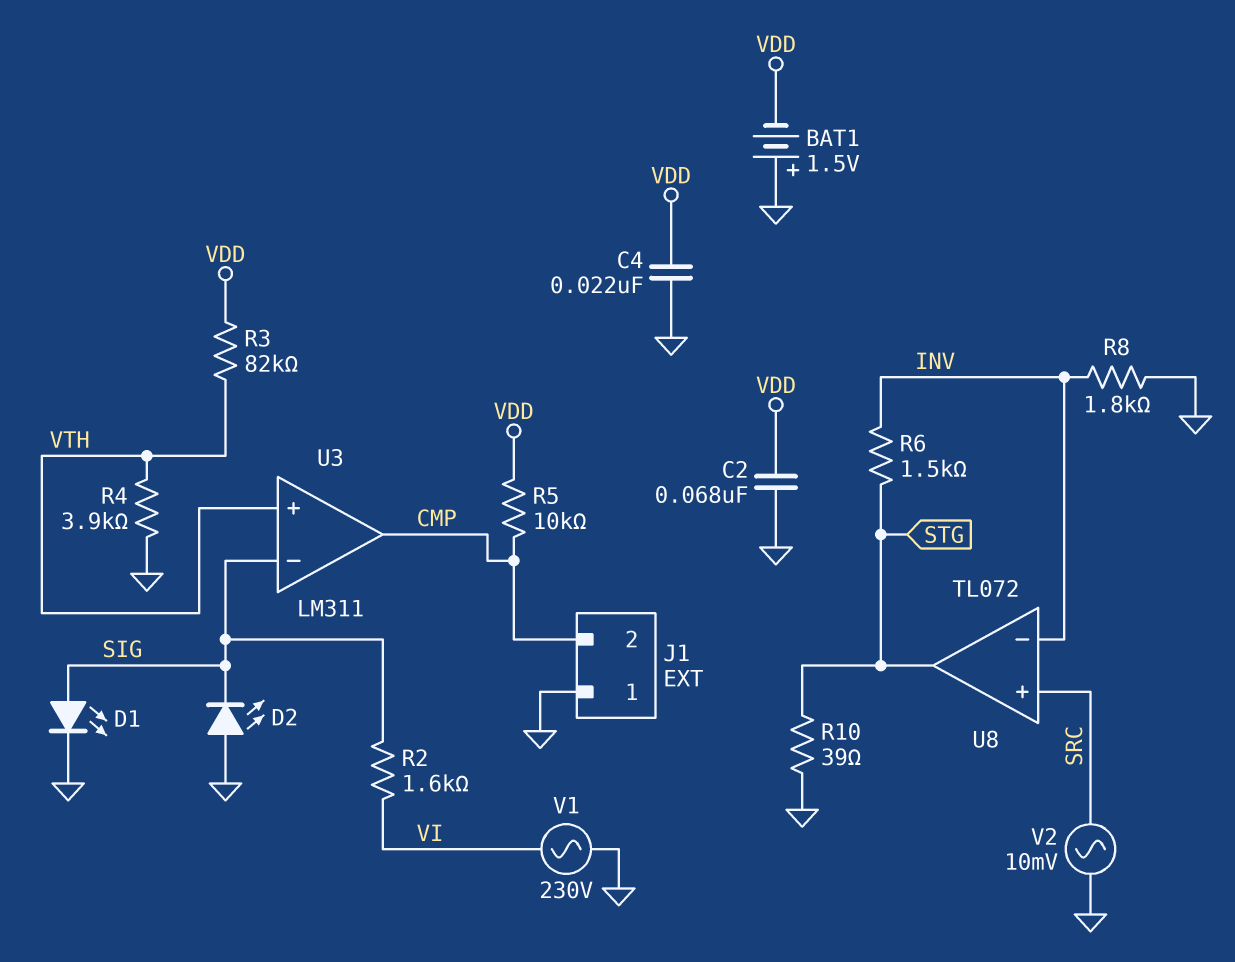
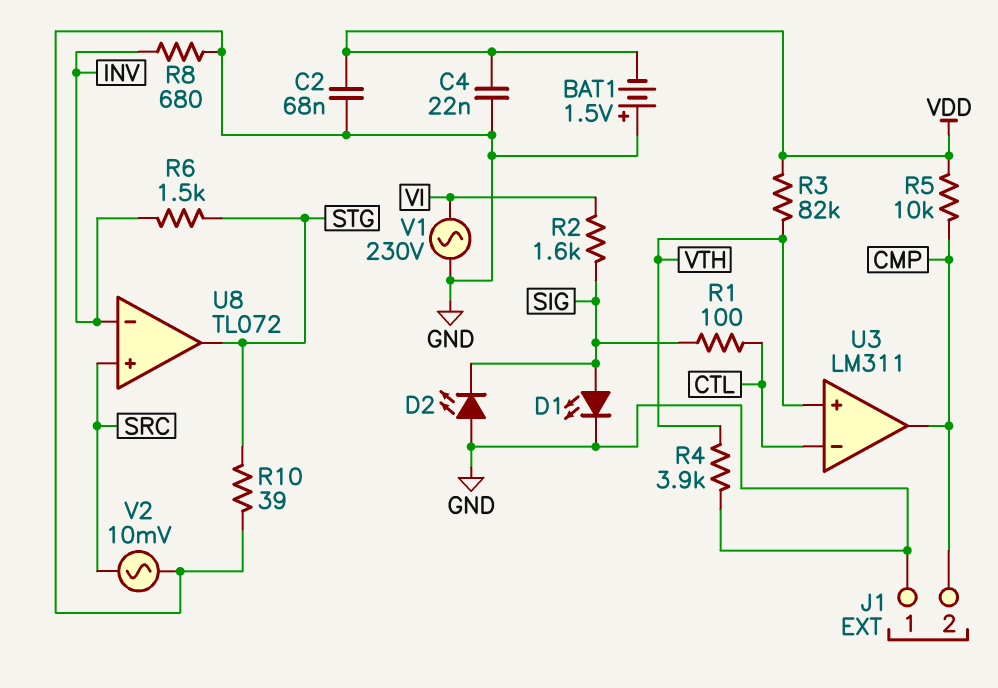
R1: none -> 100 (CTL, SIG)
R8: 1.8k (GND, INV) -> 680 (GND, INV)
U3 pin in-: SIG -> CTL

